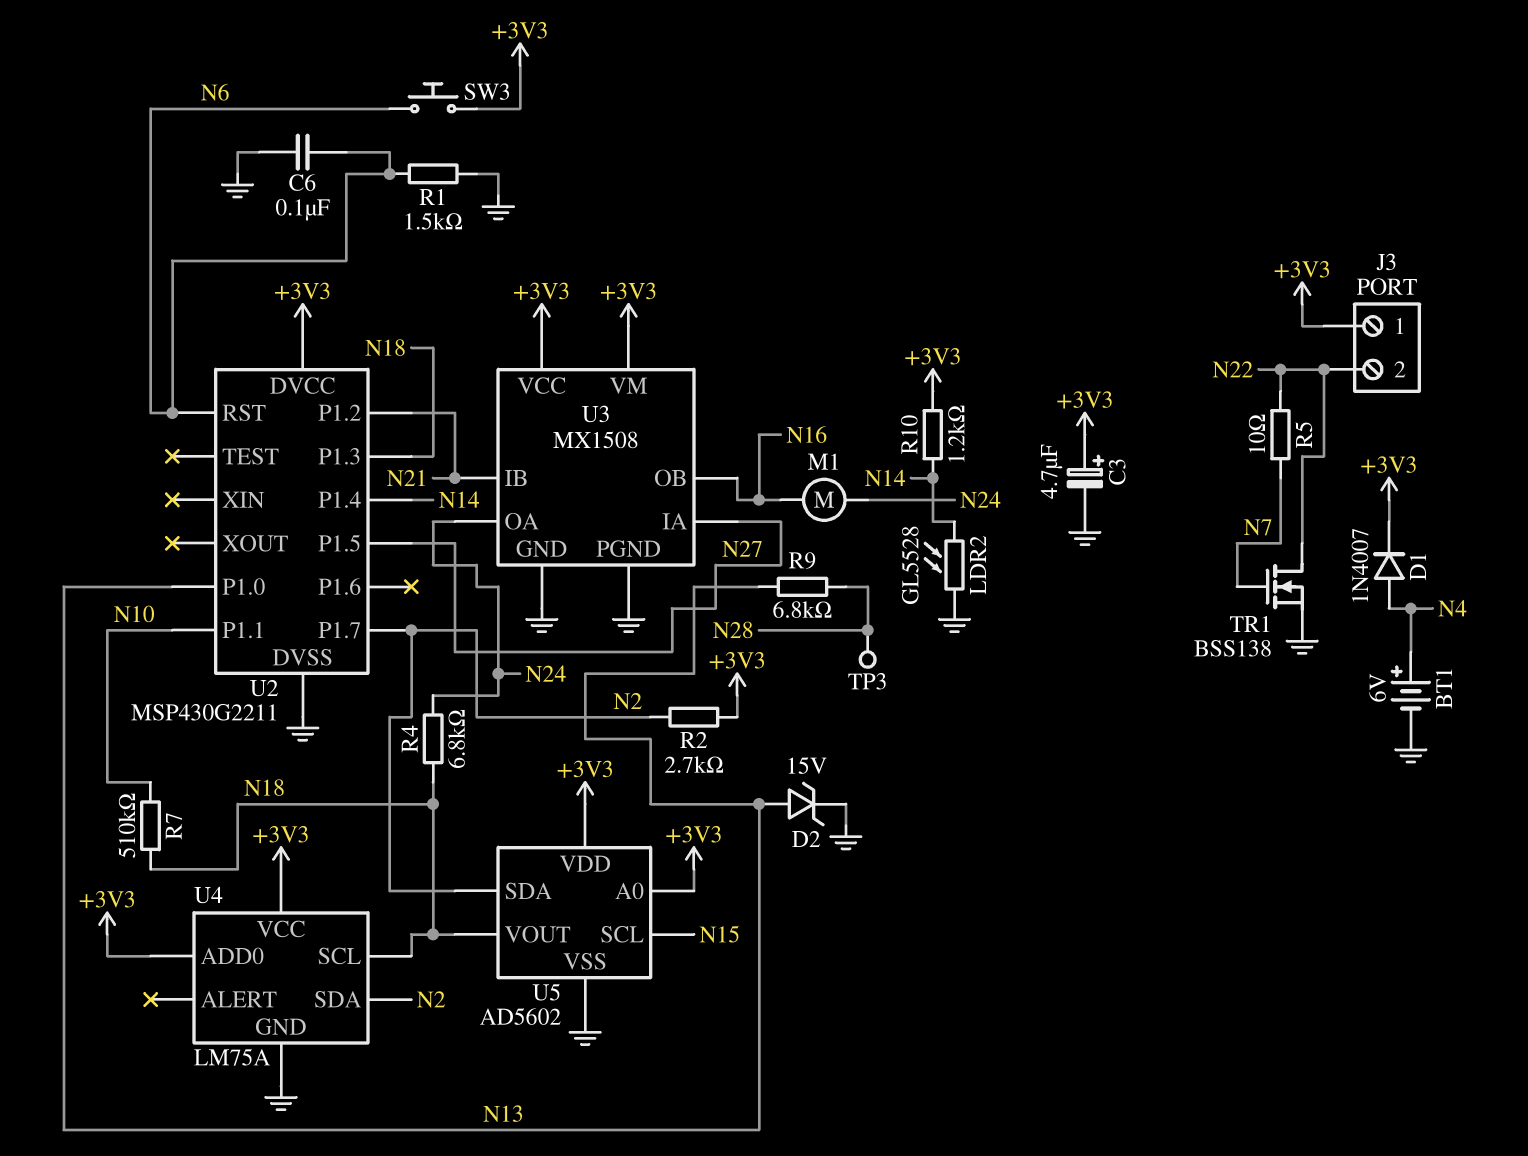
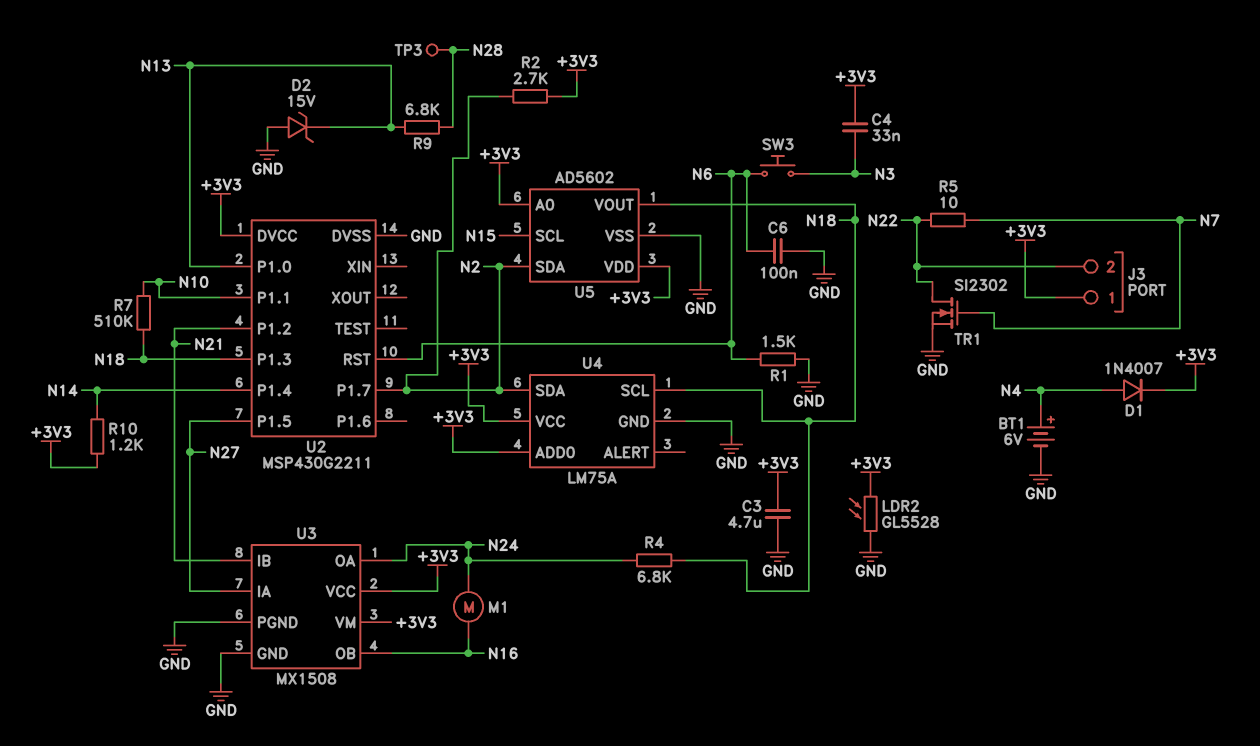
C3: 4.7uF (plus +3V3, minus GND) -> 4.7uF (+3V3, GND)
C4: none -> 33nF (+3V3, N3)
D2: zener 15V (A N13, K GND) -> zener 15V (A GND, K N13)
LDR2: GL5528 (GND, N14) -> GL5528 (+3V3, GND)
SW3: button (+3V3, N6) -> button (N3, N6)
TR1: NMOS BSS138 (G N7, D N22, S GND) -> NMOS SI2302 (G N7, D N22, S GND)

